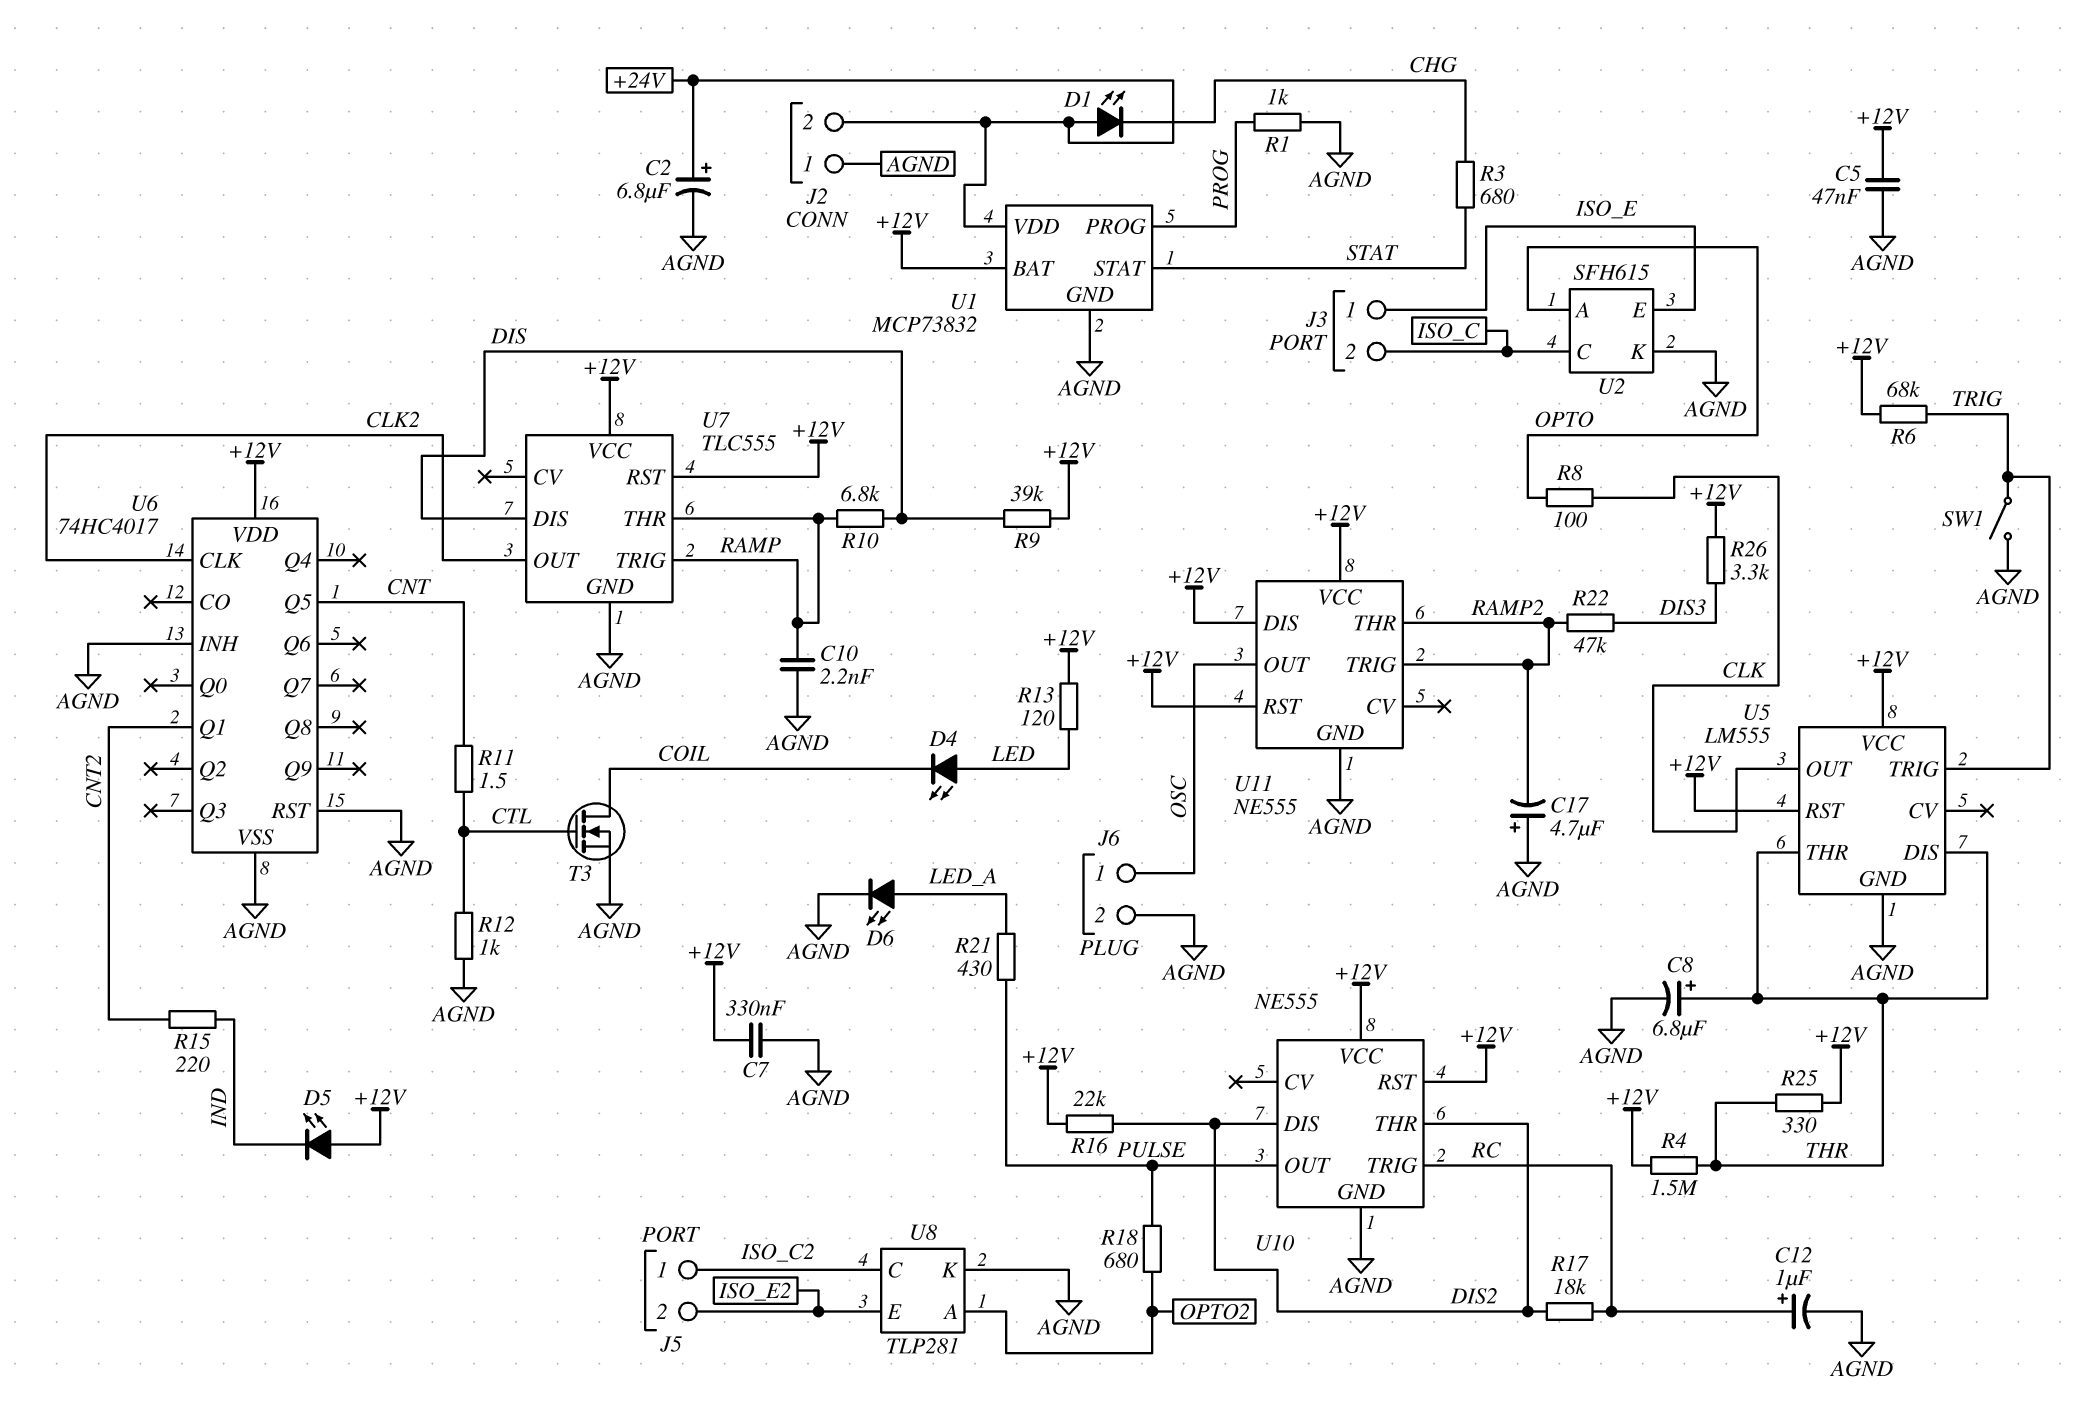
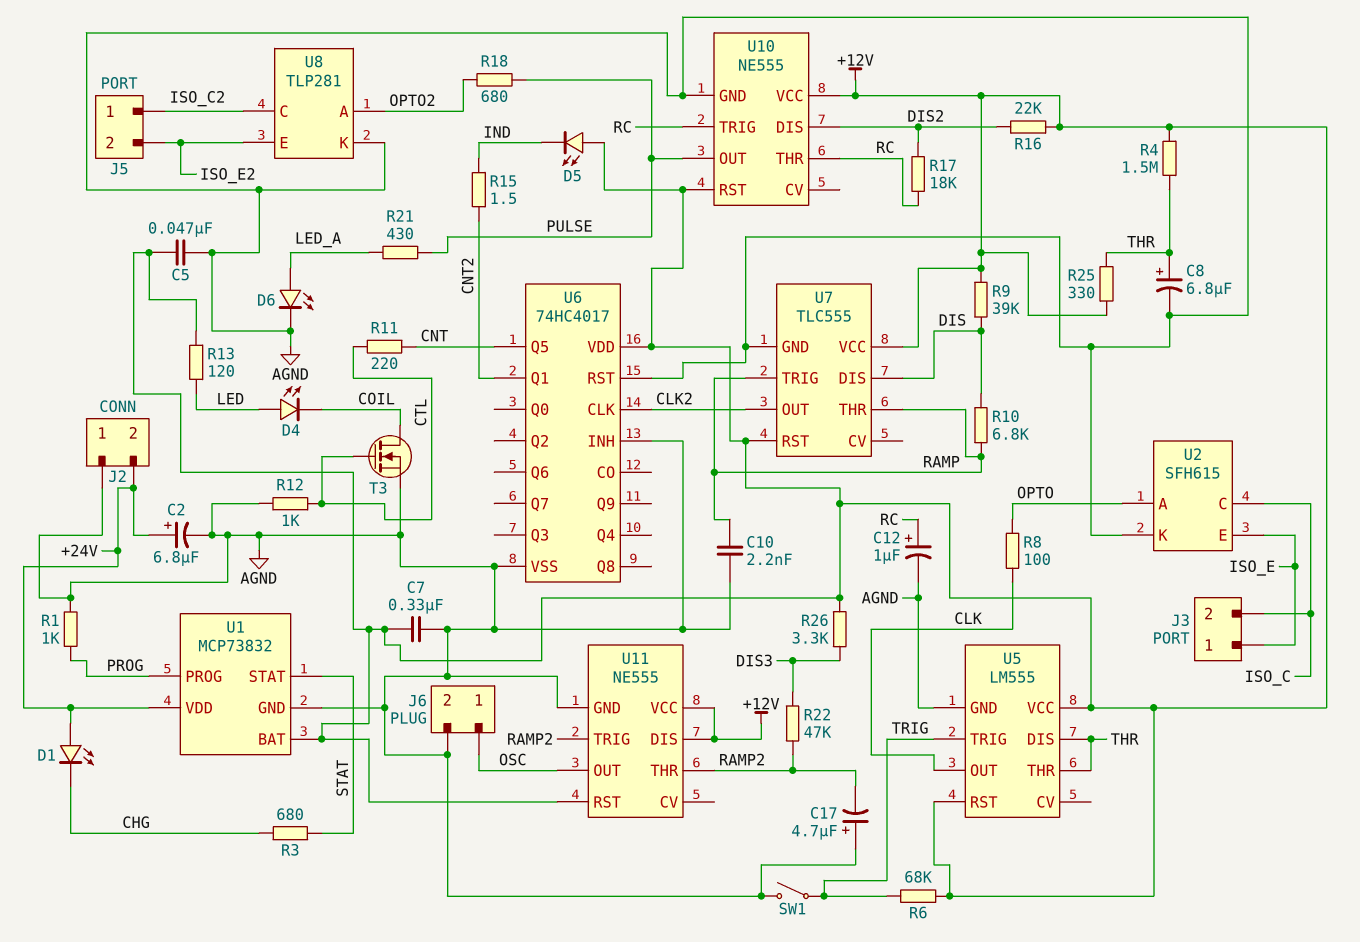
R11: 1.5 (CNT, CTL) -> 220 (CNT, CTL)
R15: 220 (CNT2, IND) -> 1.5 (CNT2, IND)
U10 pin THR: DIS2 -> RC

